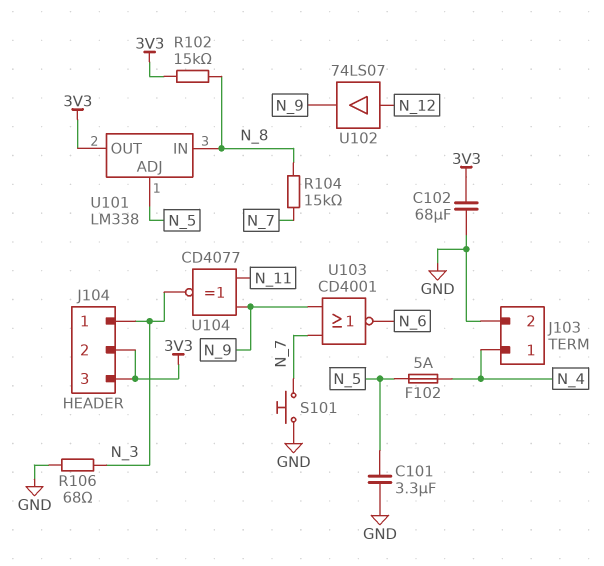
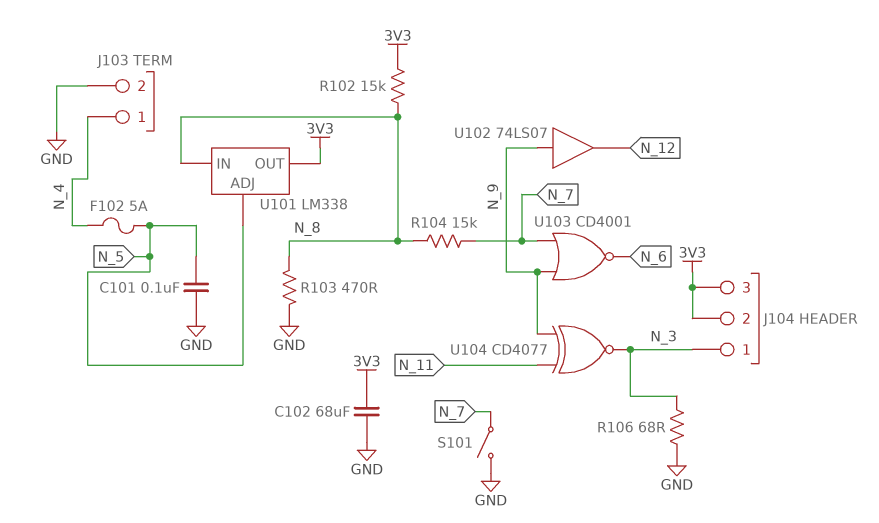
C101: 3.3uF (GND, N_5) -> 100nF (GND, N_5)
R103: none -> 470 (GND, N_8)
S101: button (GND, N_7) -> switch (GND, N_7)
U102: buffer 74LS07 (in N_12, out N_9) -> buffer 74LS07 (in N_9, out N_12)

